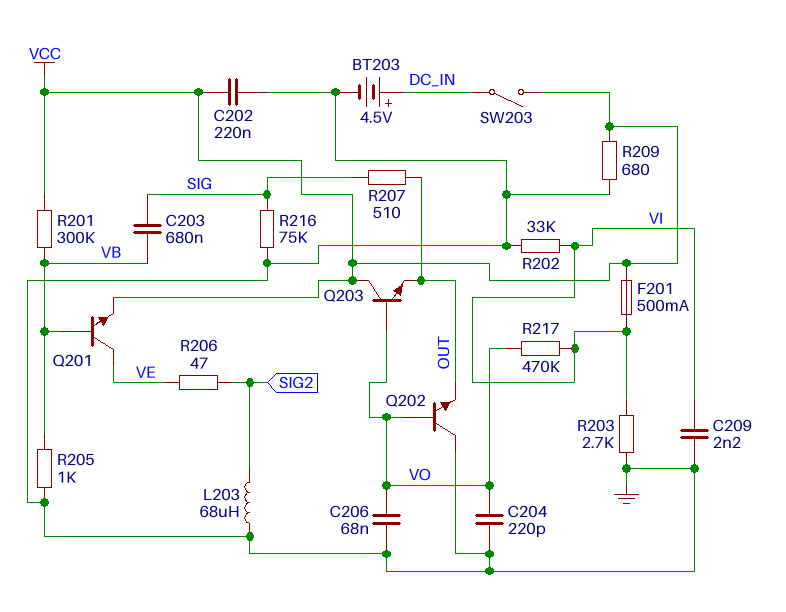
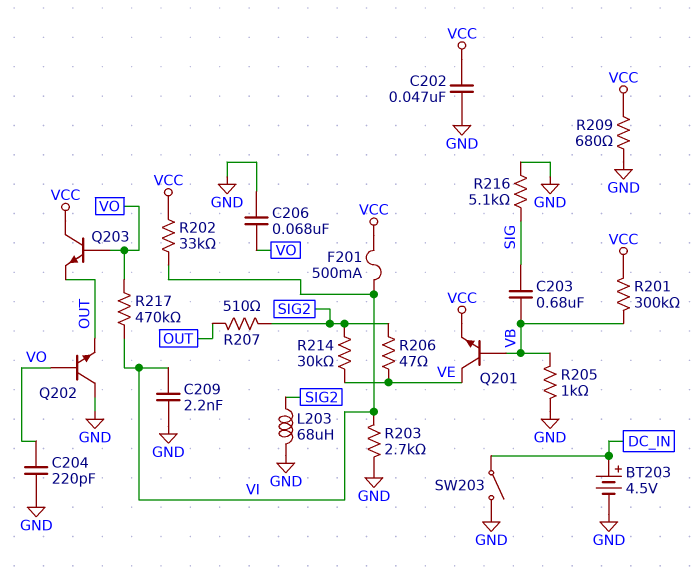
C202: 220nF (GND, VCC) -> 47nF (GND, VCC)
R202: 33k (GND, VI) -> 33k (VCC, VI)
R207: 510 (OUT, SIG) -> 510 (OUT, SIG2)
R214: none -> 30k (SIG2, VE)
R216: 75k (GND, SIG) -> 5.1k (GND, SIG)
SW203: switch (DC_IN, VCC) -> switch (DC_IN, GND)

